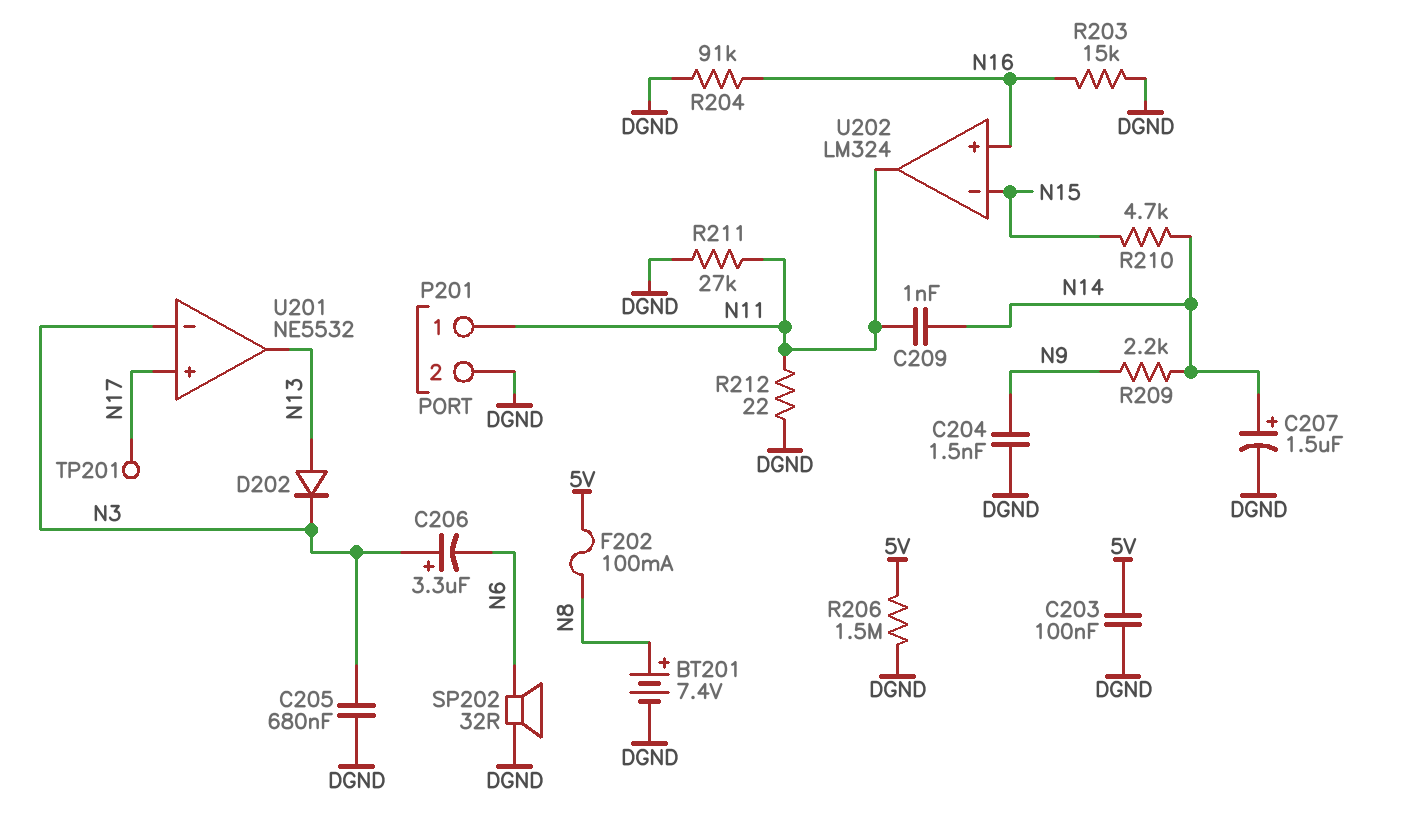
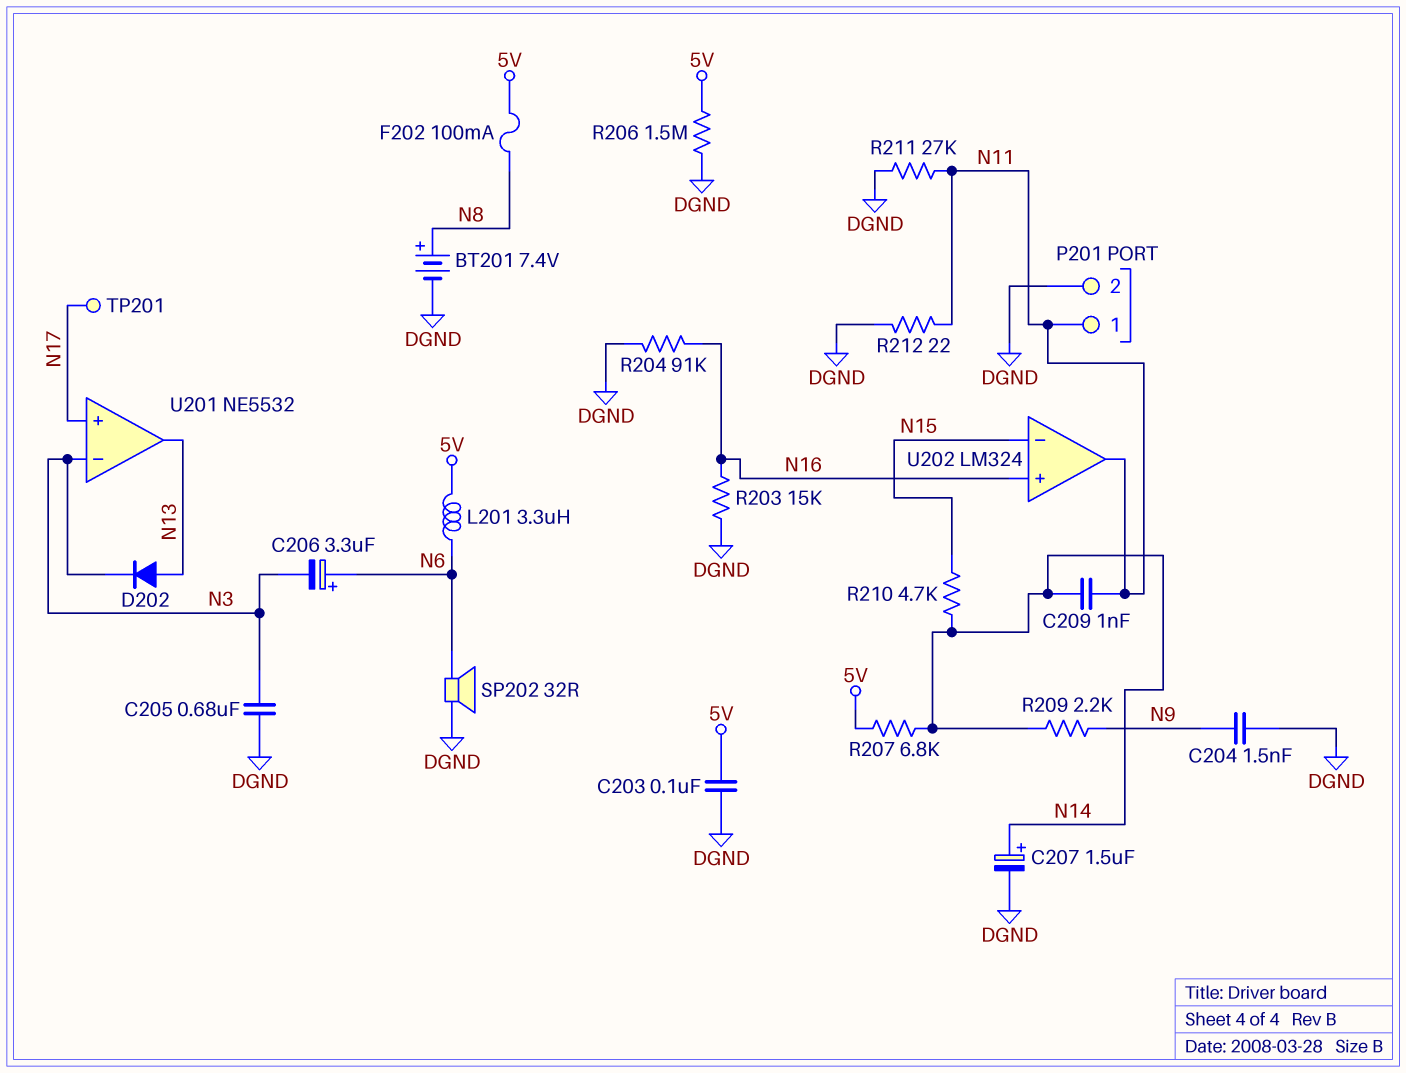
C206: 3.3uF (plus N3, minus N6) -> 3.3uF (plus N6, minus N3)
L201: none -> 3.3uH (5V, N6)
R207: none -> 6.8k (5V, N14)

